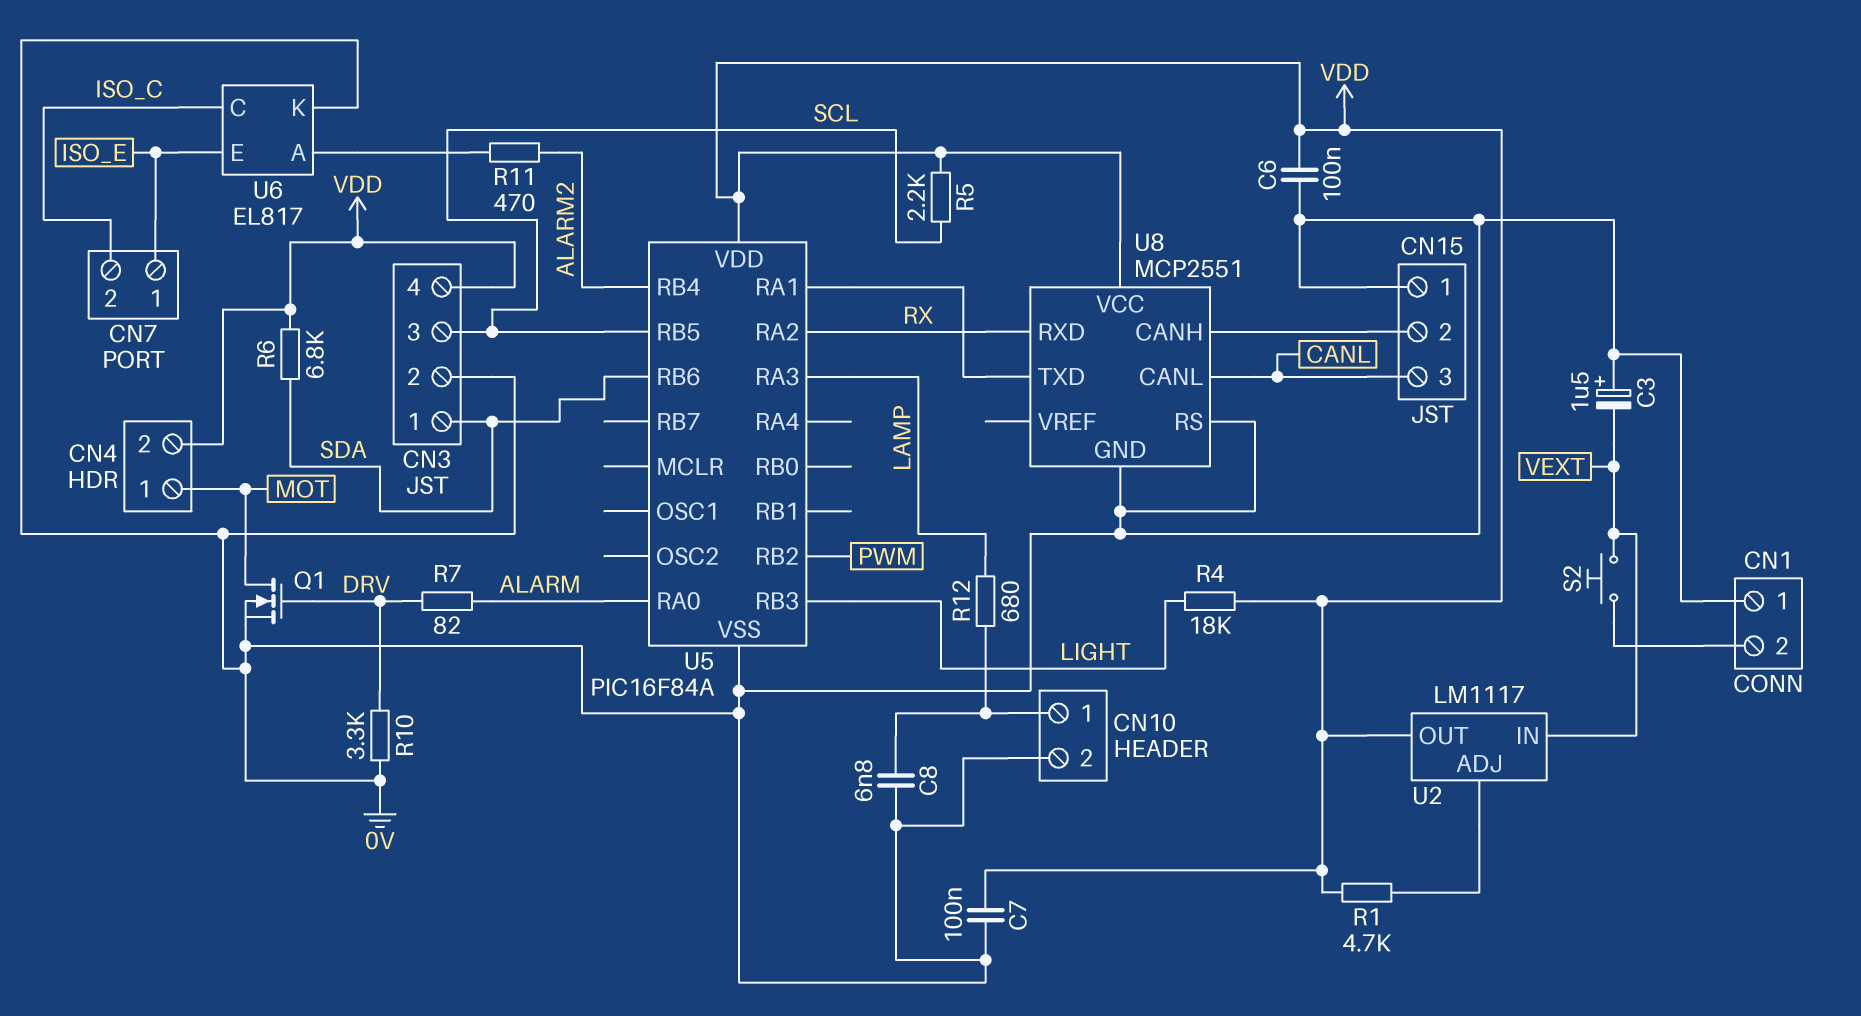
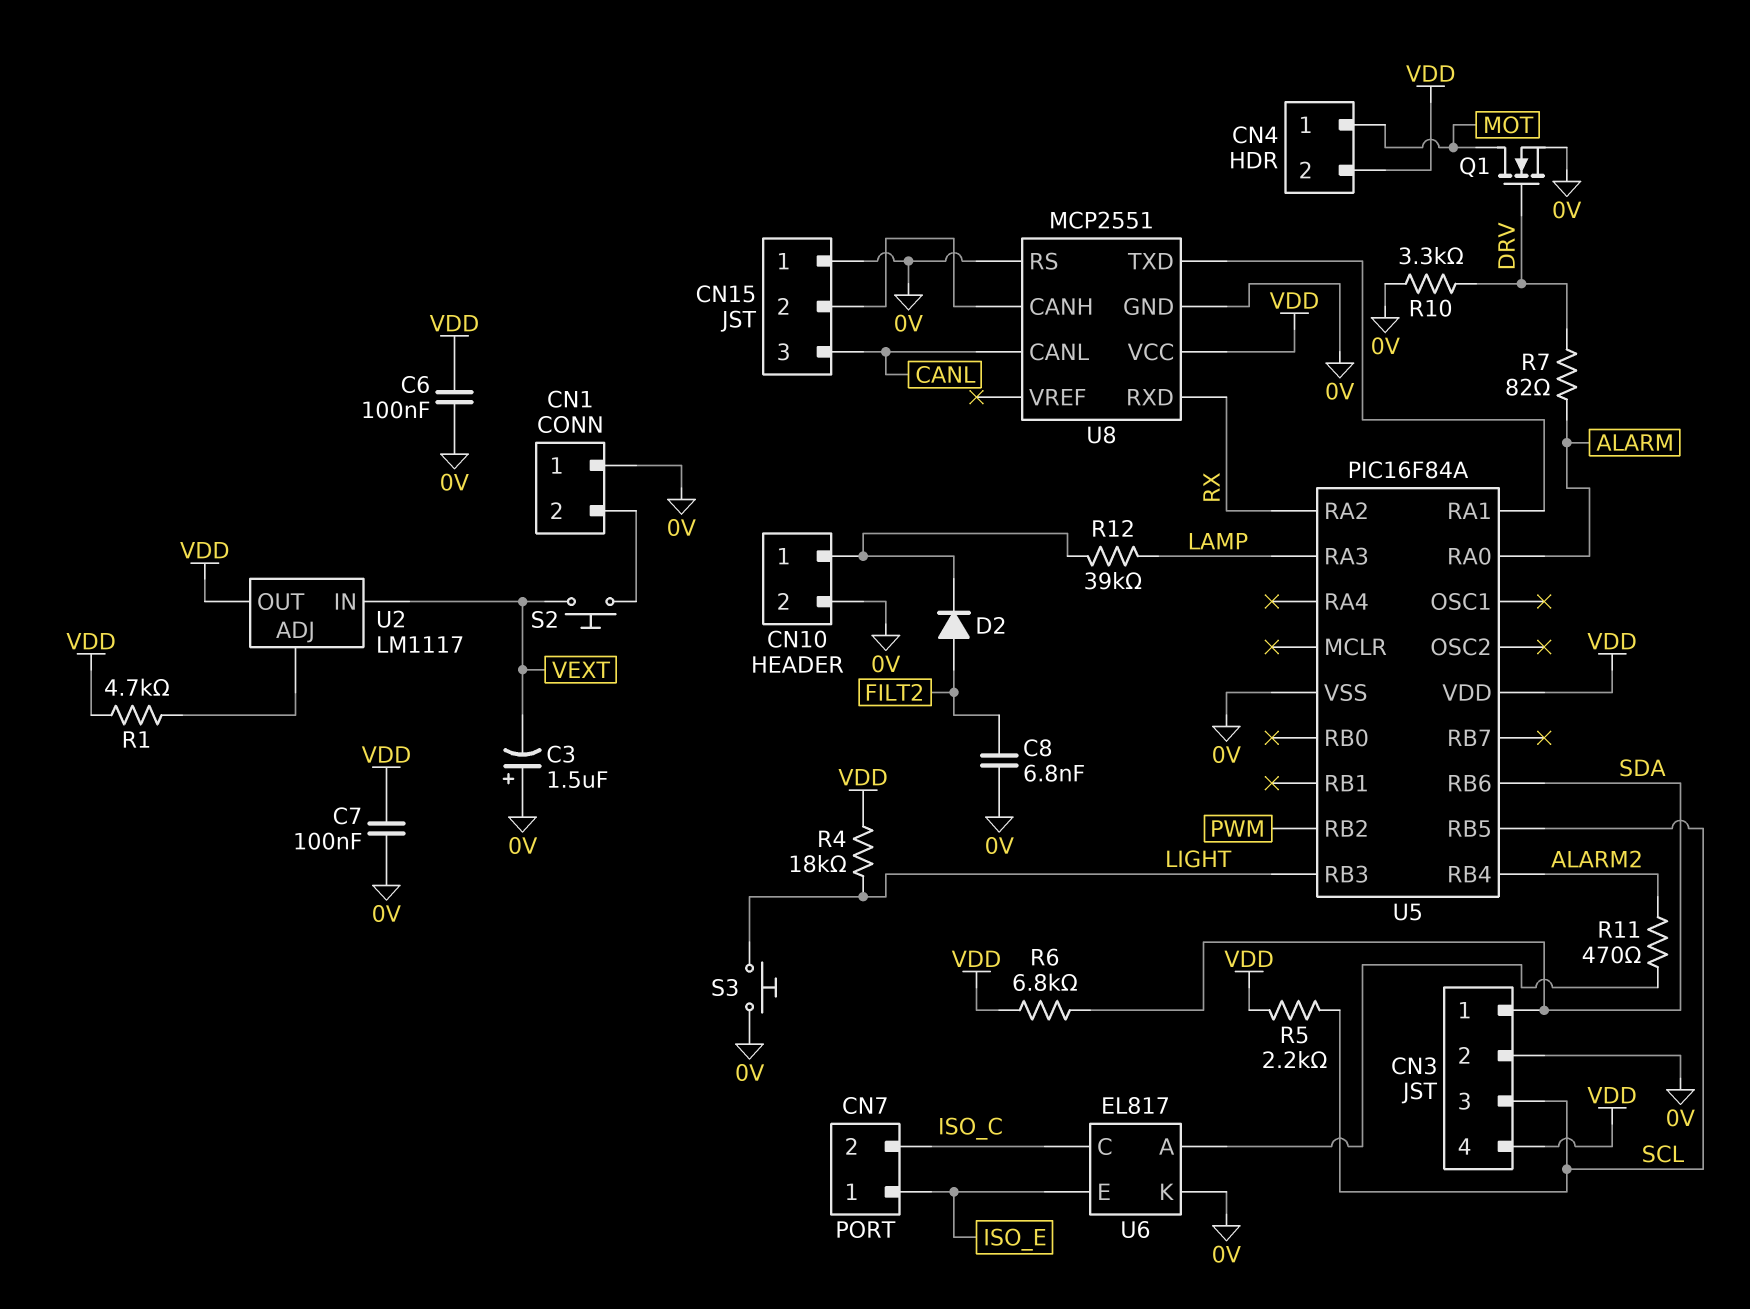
C8: 6.8nF (0V, CN10/1) -> 6.8nF (0V, FILT2)
D2: none -> diode (A FILT2, K CN10/1)
R12: 680 (CN10/1, LAMP) -> 39k (CN10/1, LAMP)
S3: none -> button (0V, LIGHT)

